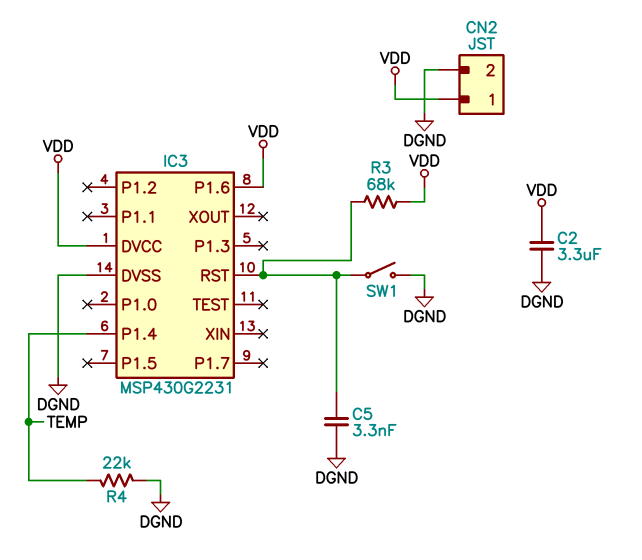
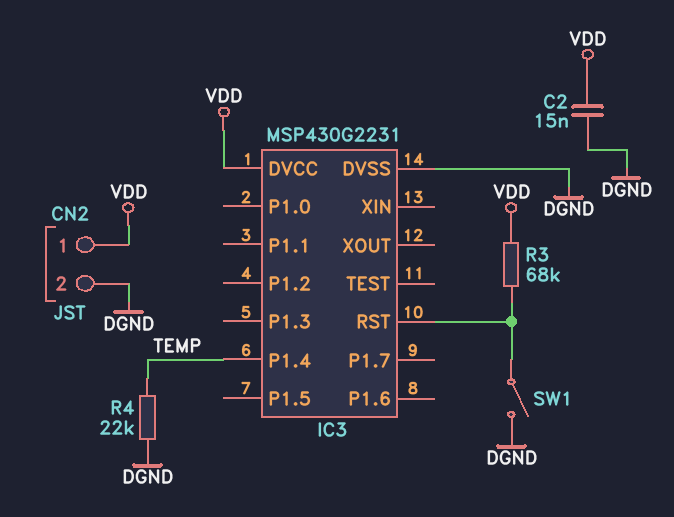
C2: 3.3uF (DGND, VDD) -> 15nF (DGND, VDD)
C5: 3.3nF (DGND, IC3/RST) -> none
IC3 pin P1.6: VDD -> none

